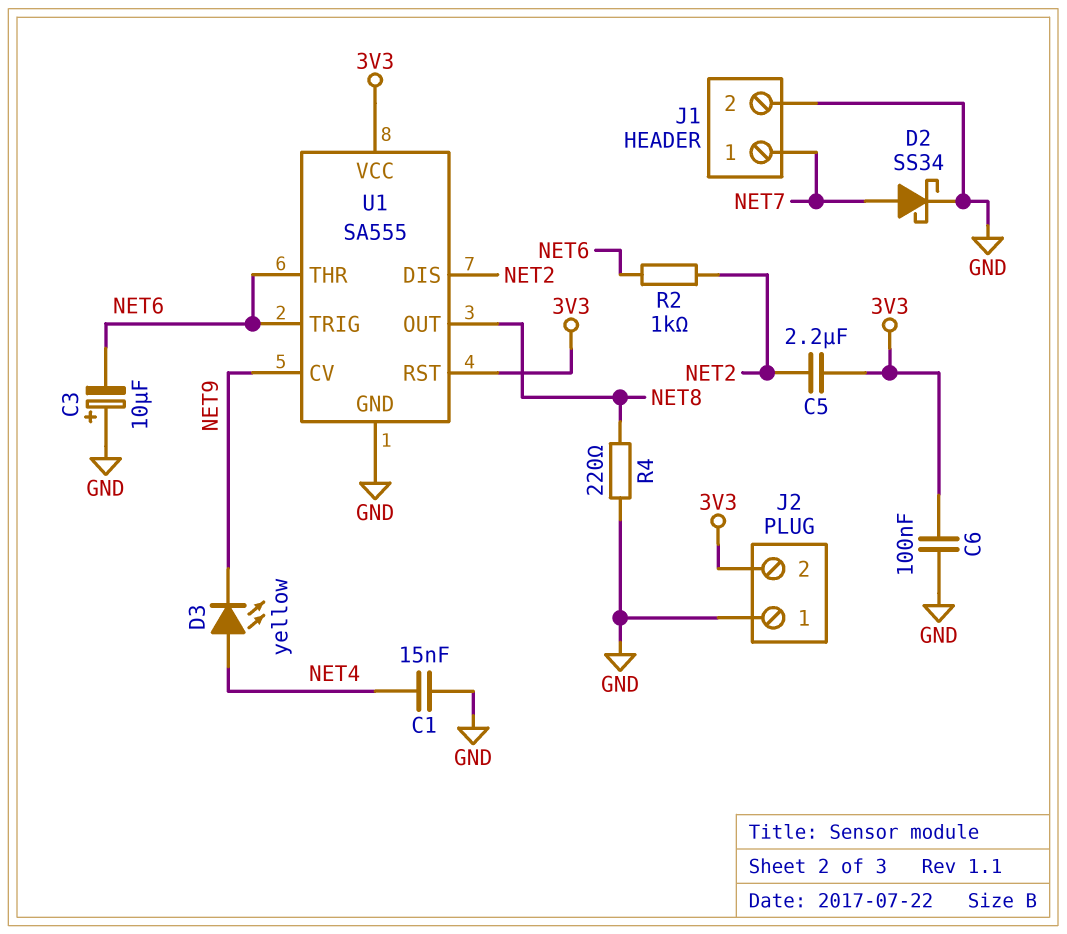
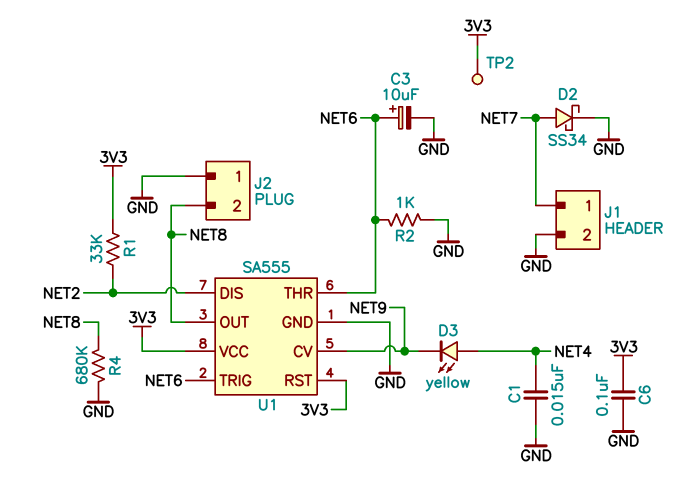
C3: 10uF (plus GND, minus NET6) -> 10uF (plus NET6, minus GND)
C5: 2.2uF (3V3, NET2) -> none
J2 pin 2: 3V3 -> NET8
R1: none -> 33k (3V3, NET2)
R2: 1k (NET2, NET6) -> 1k (GND, NET6)
R4: 220 (GND, NET8) -> 680k (GND, NET8)
TP2: none -> test point (3V3)

